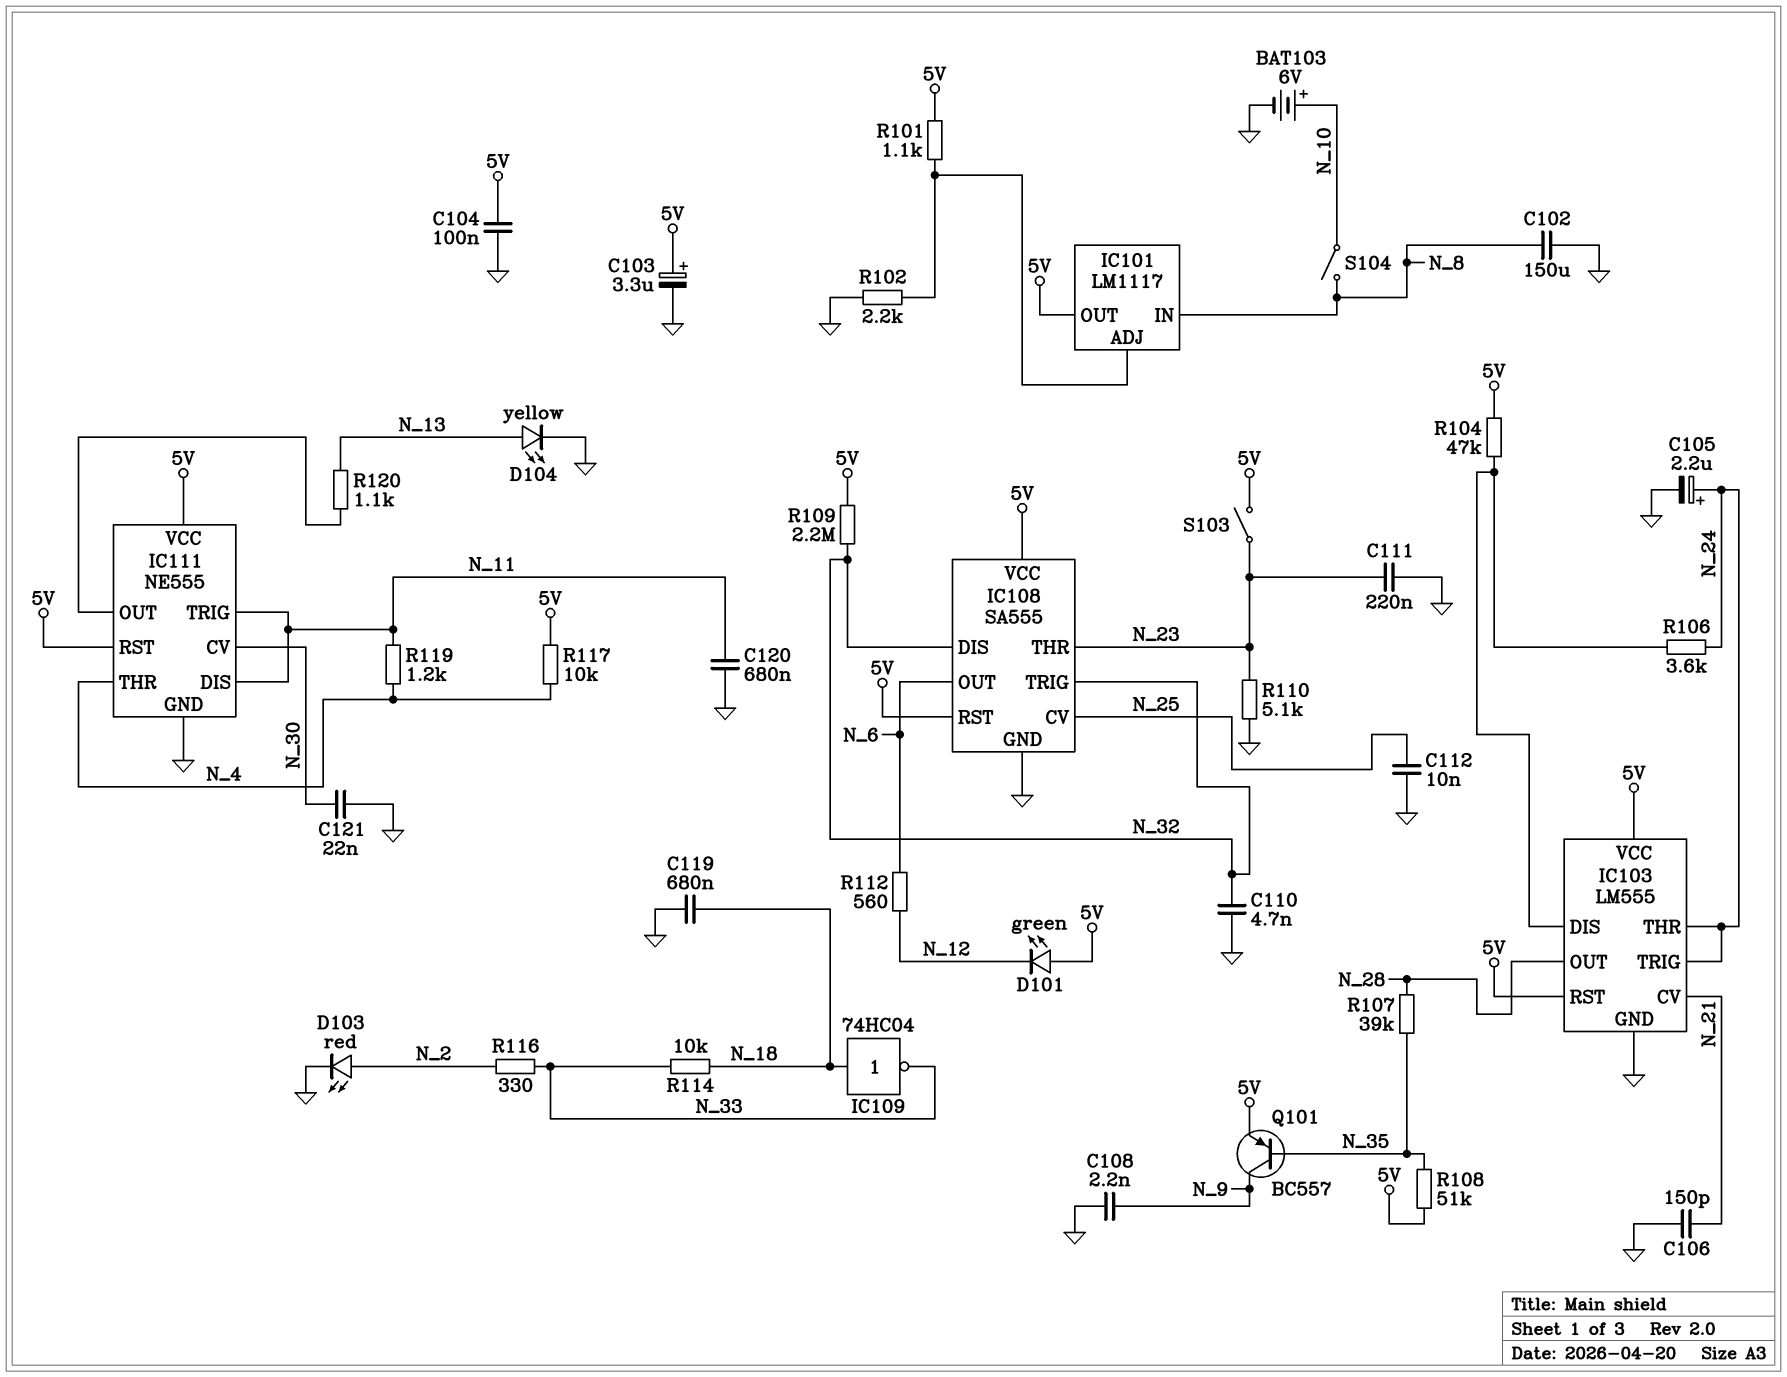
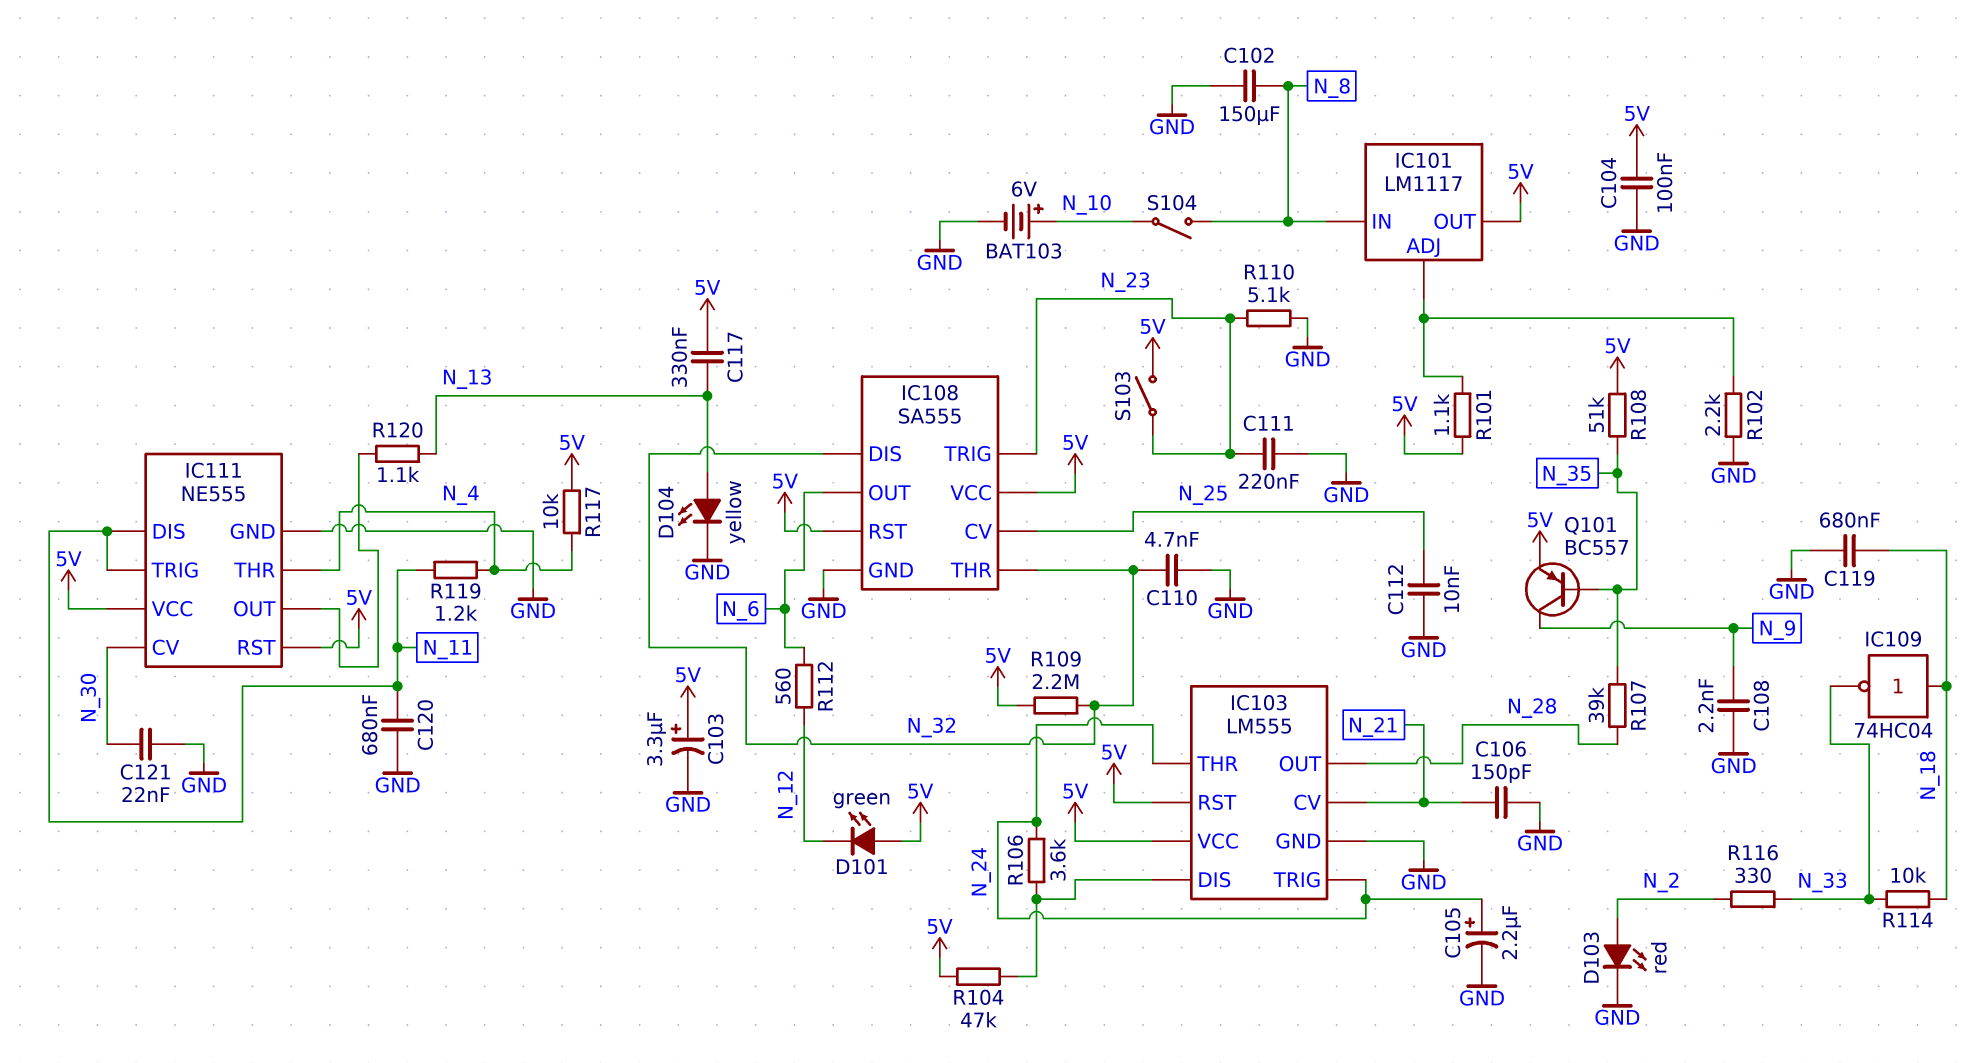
C117: none -> 330nF (5V, N_13)
IC108 pin THR: N_23 -> N_32
IC108 pin TRIG: N_32 -> N_23

